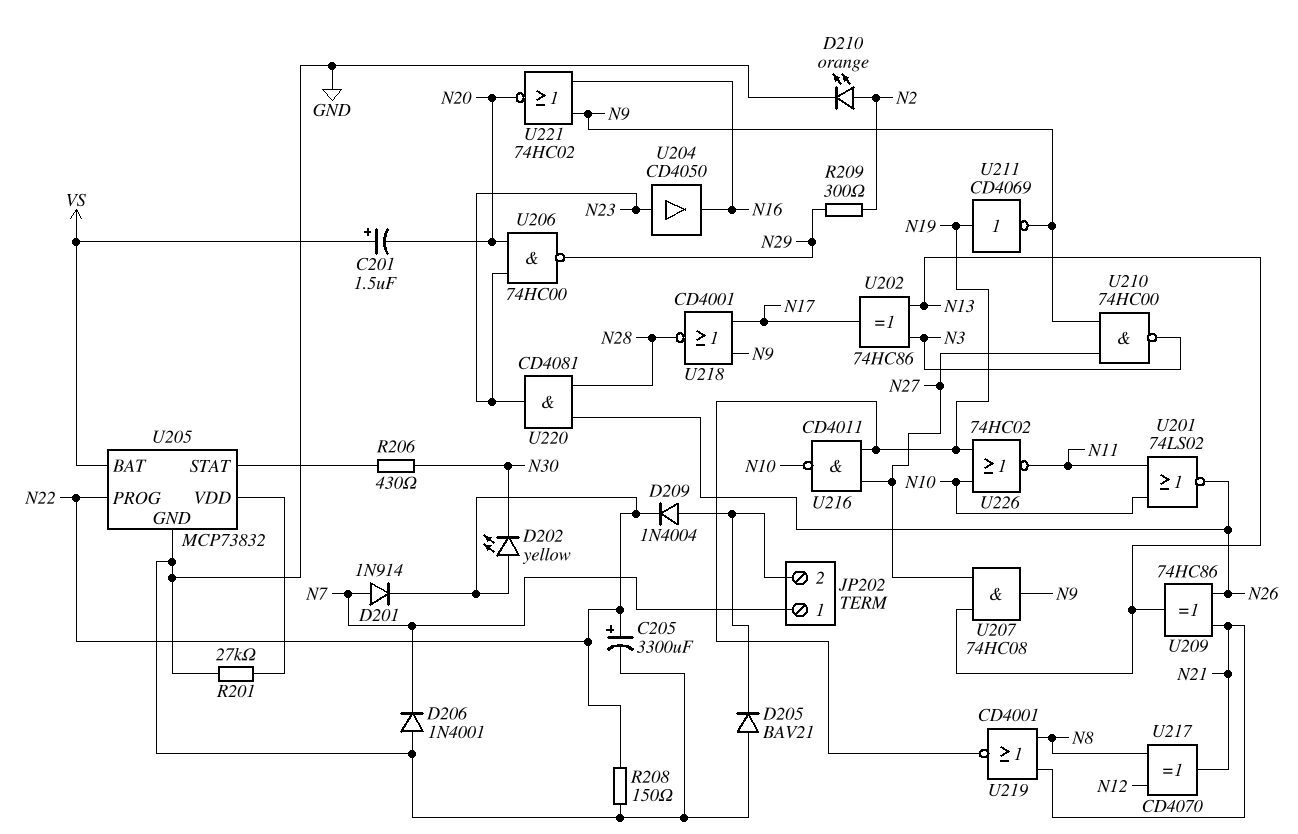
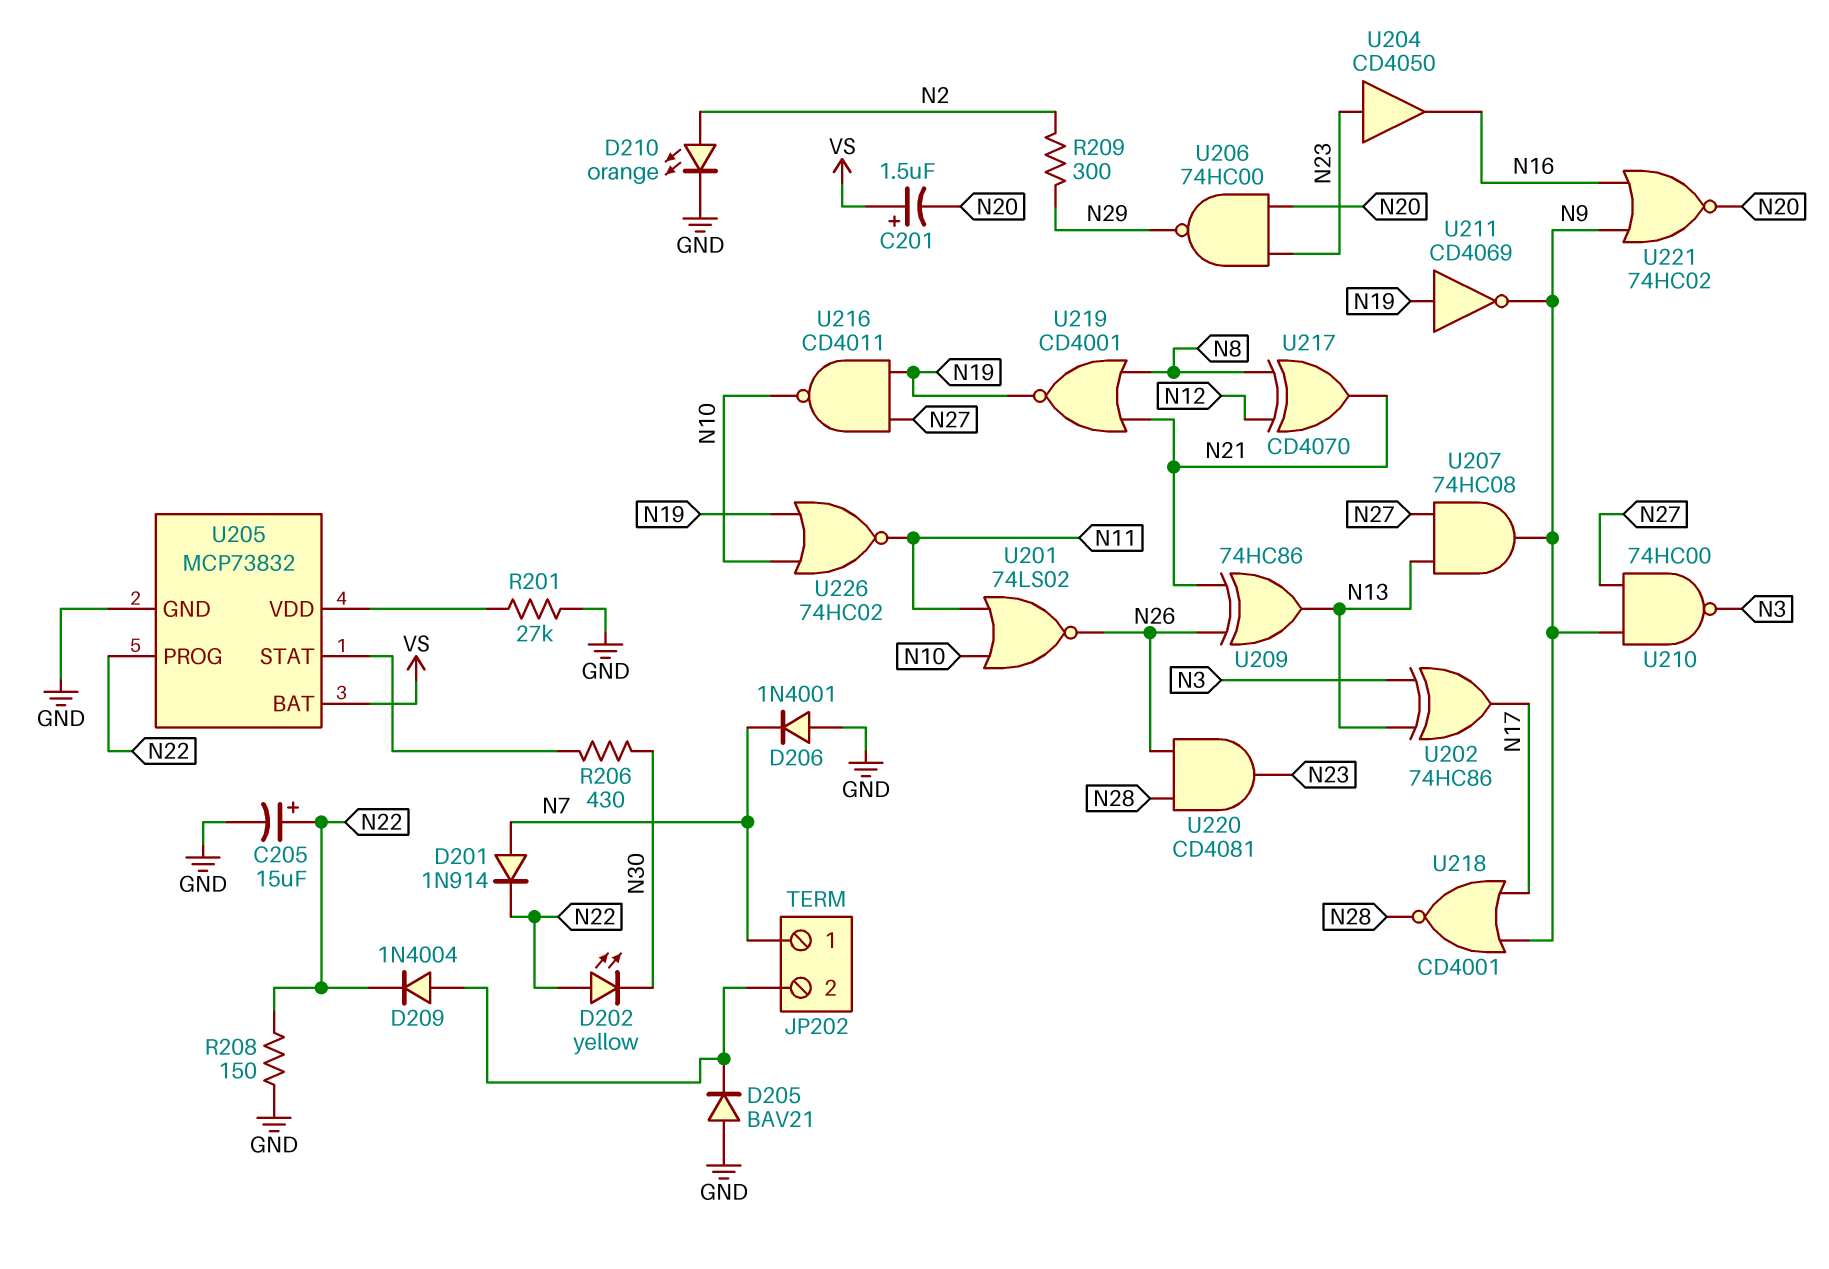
C205: 3300uF (plus N22, minus GND) -> 15uF (plus N22, minus GND)

